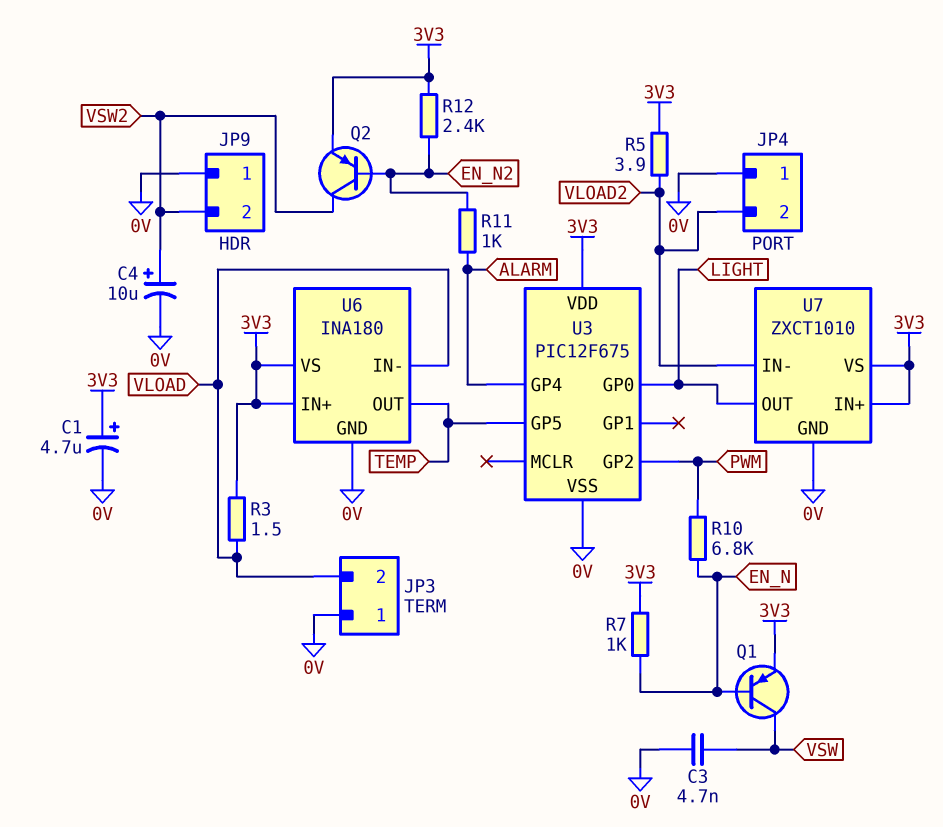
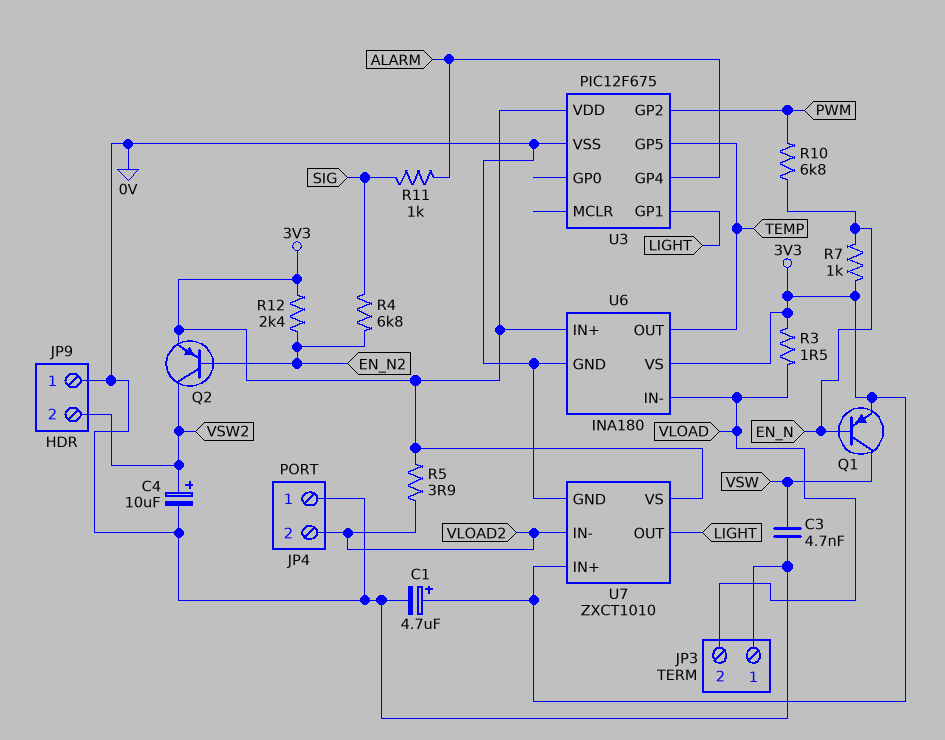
R4: none -> 6.8k (EN_N2, SIG)
R11: 1k (ALARM, EN_N2) -> 1k (ALARM, SIG)
U3 pin GP0: LIGHT -> none
U3 pin GP1: none -> LIGHT

